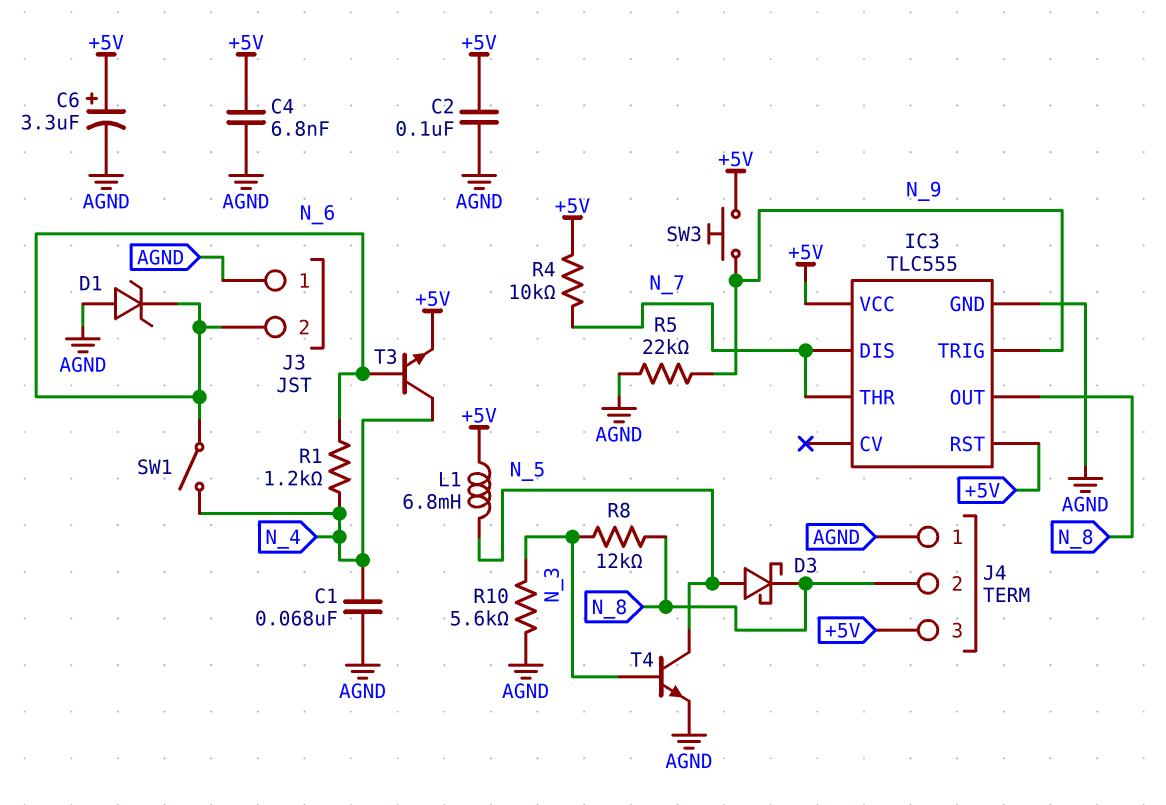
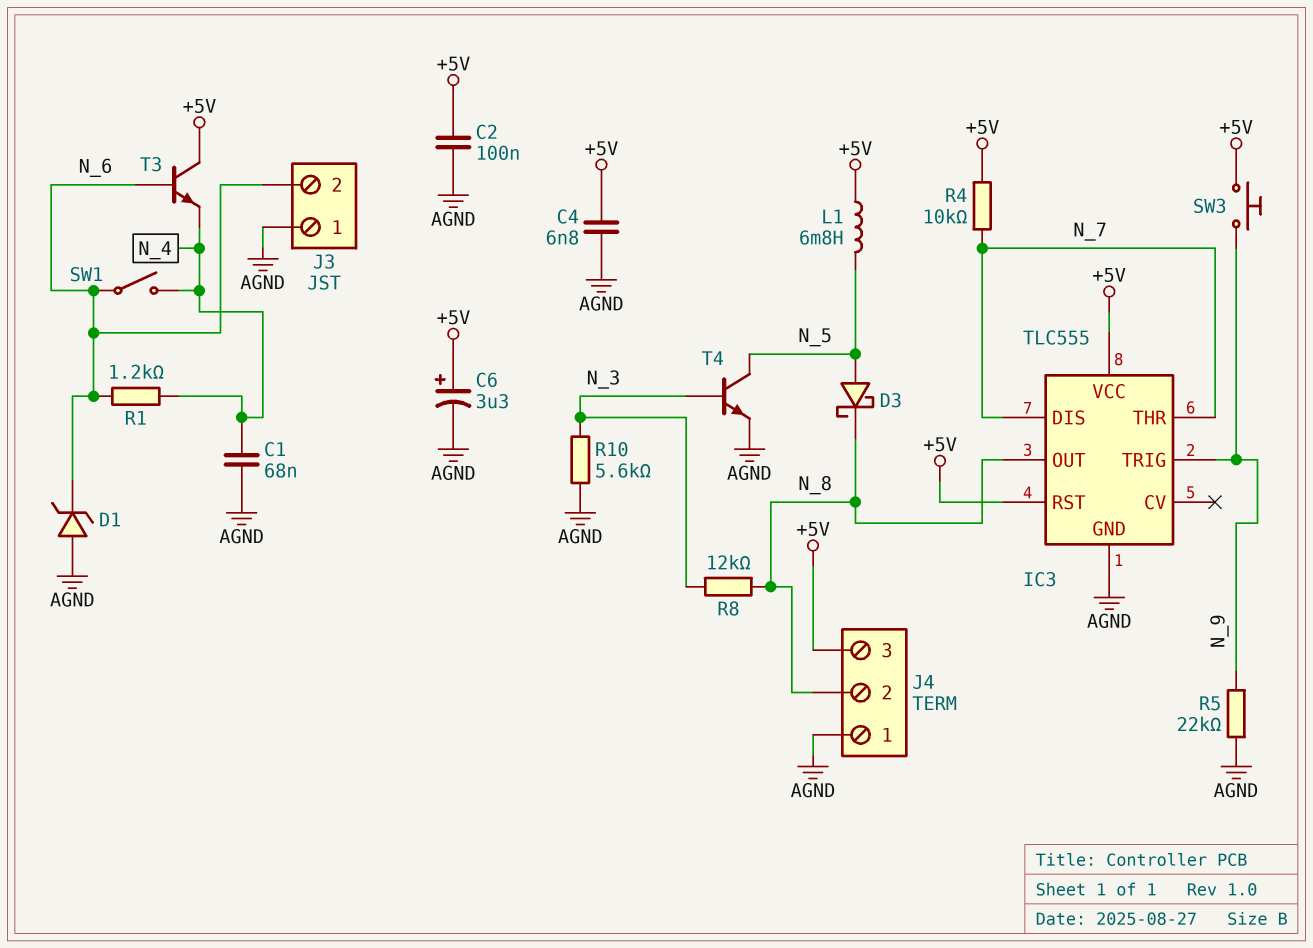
T3: NPN (B N_6, C N_4, E +5V) -> NPN (B N_6, C +5V, E N_4)

